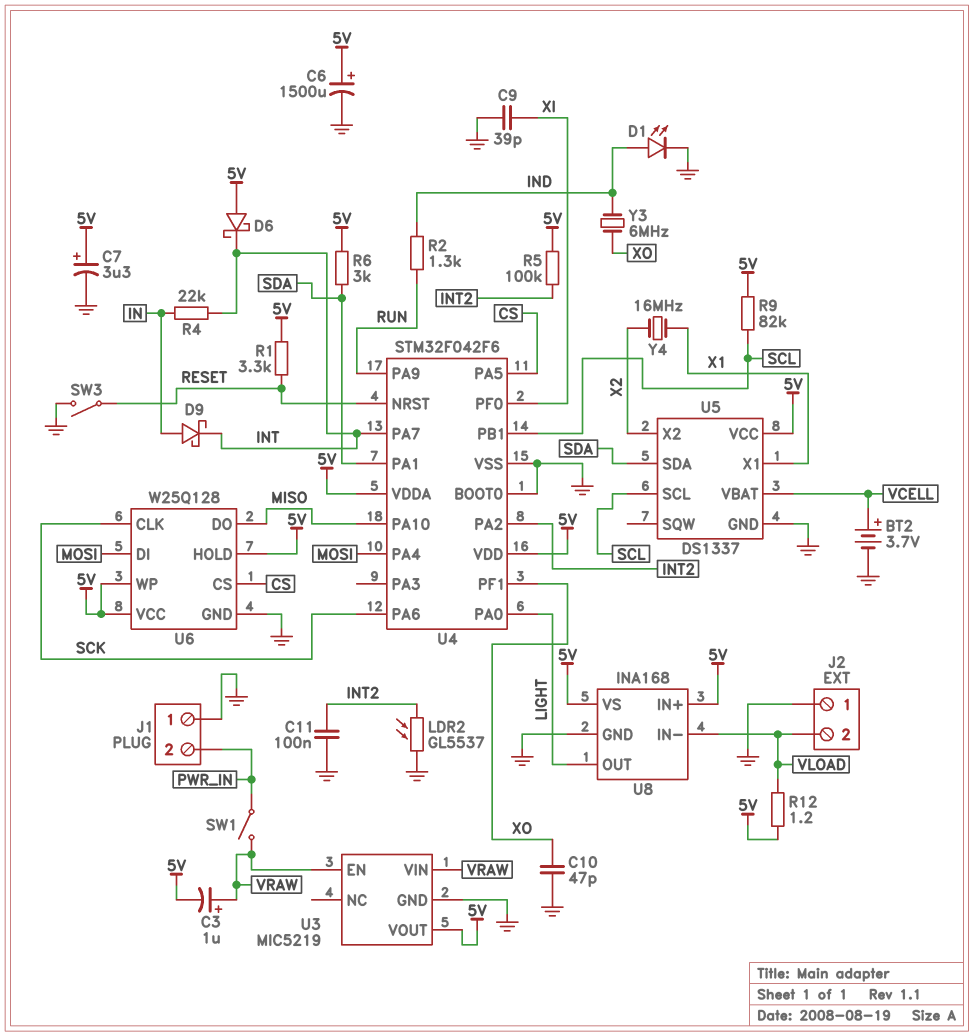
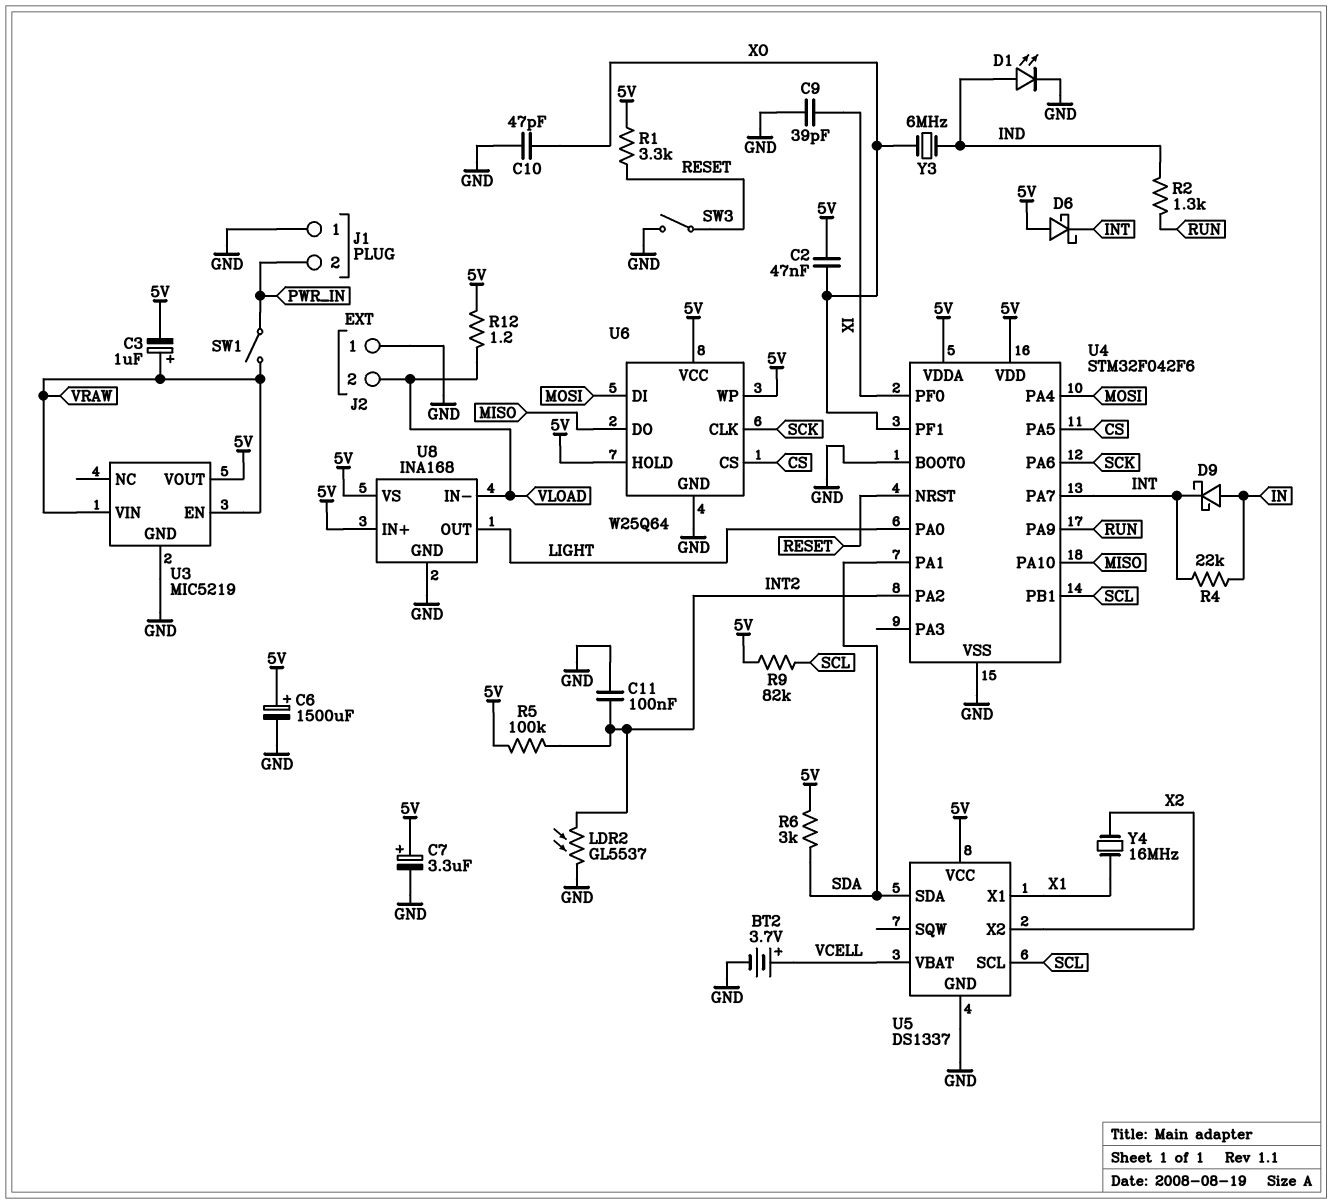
C2: none -> 47nF (5V, XO)
U6: W25Q128 -> W25Q64

